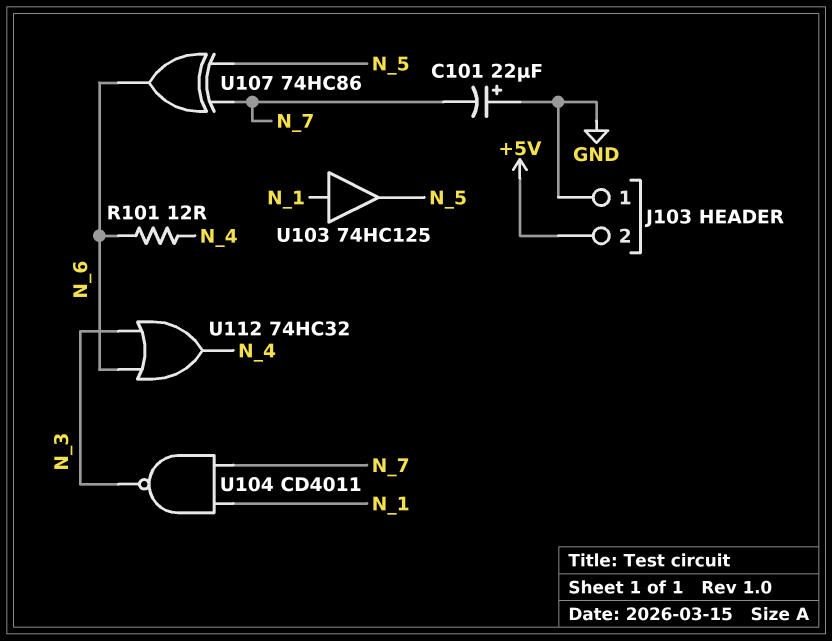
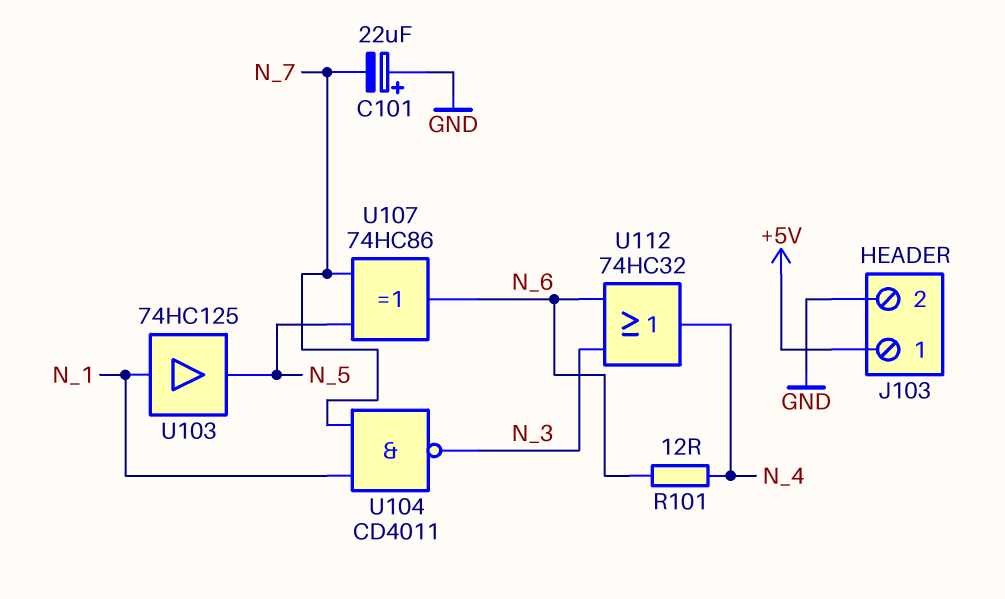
J103 pin 1: GND -> +5V
J103 pin 2: +5V -> GND

